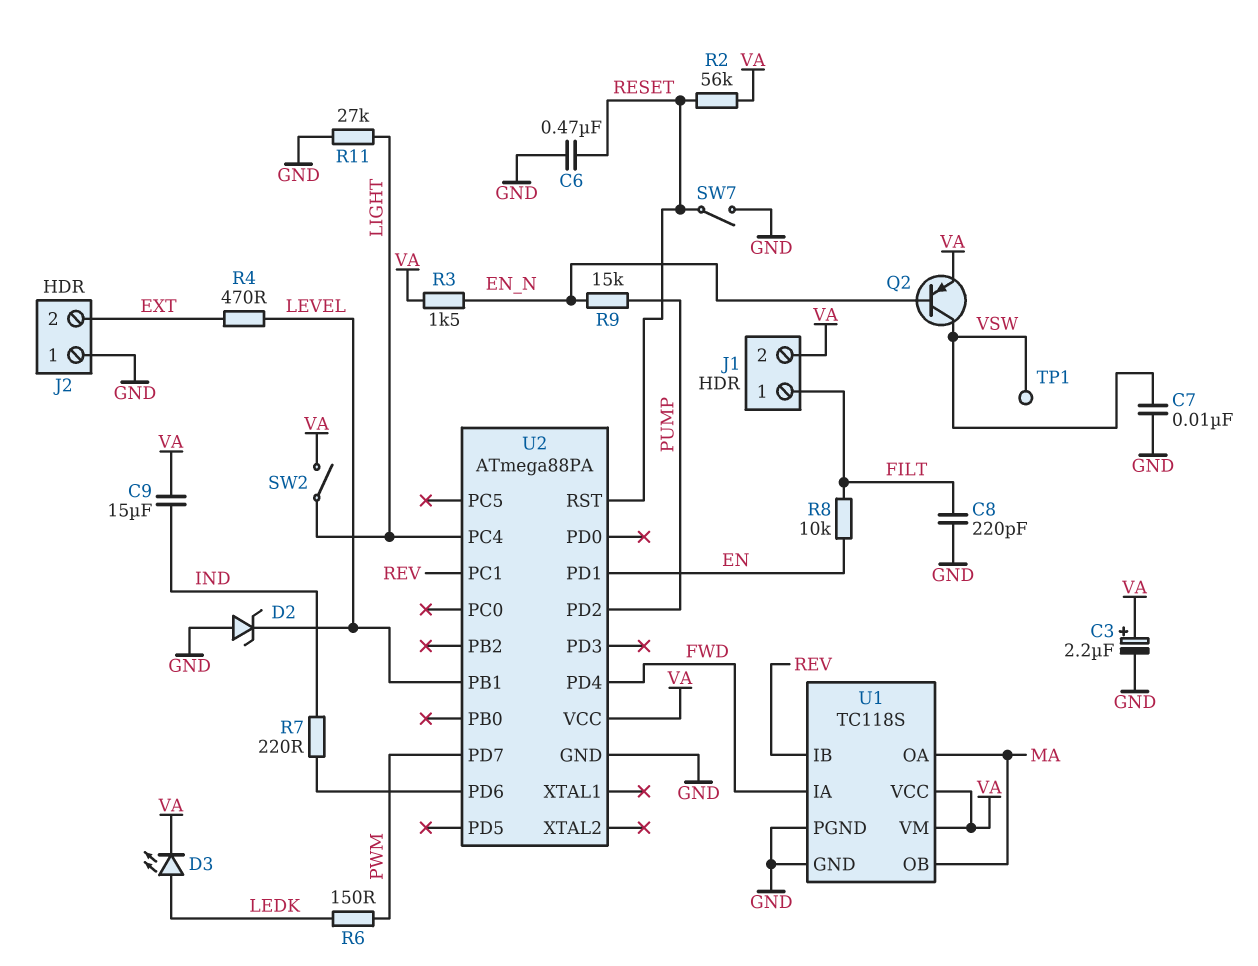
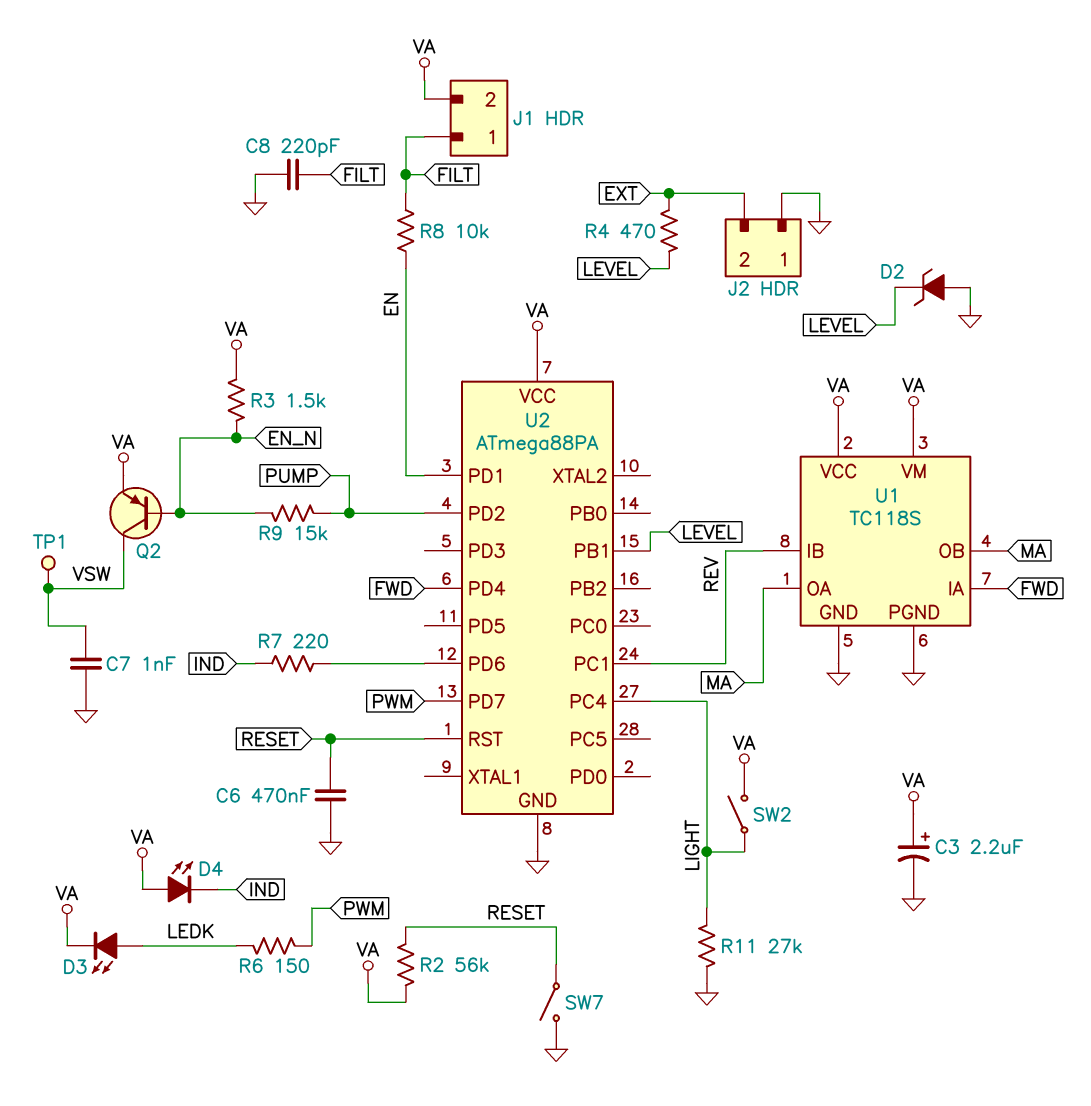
C7: 10nF (GND, VSW) -> 1nF (GND, VSW)
C9: 15uF (IND, VA) -> none
D4: none -> LED (A VA, K IND)

